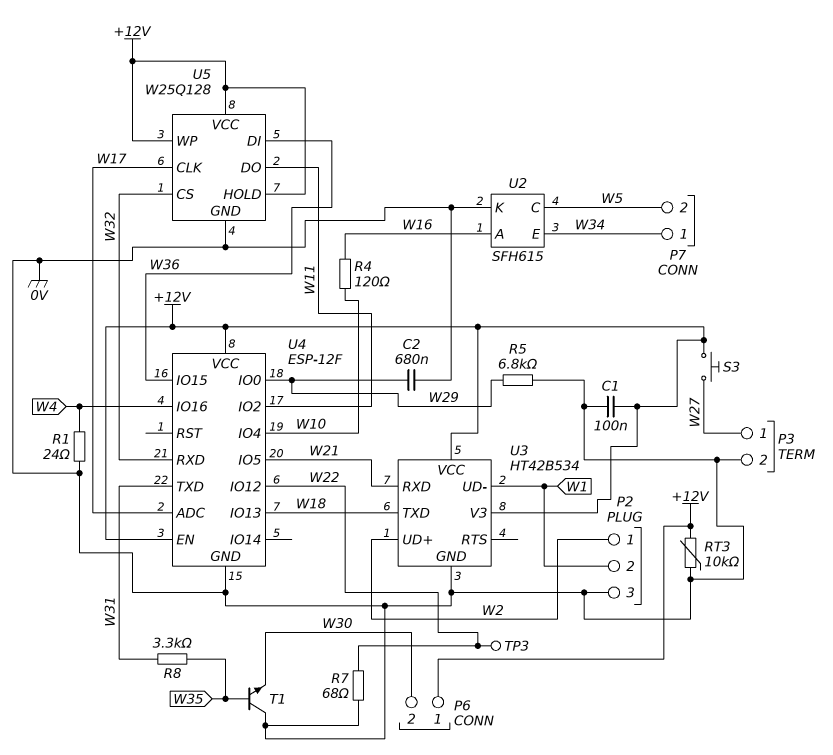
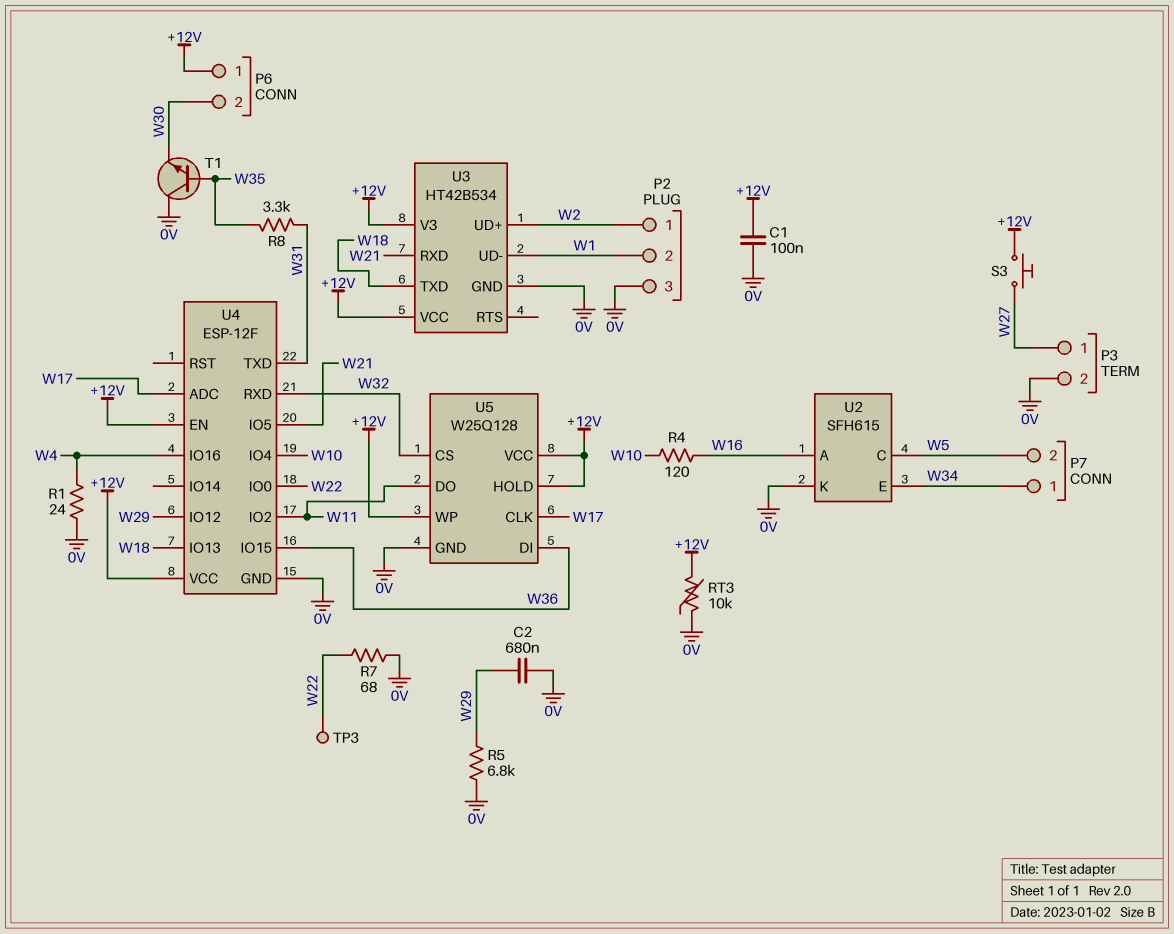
U4 pin IO0: W29 -> W22
U4 pin IO12: W22 -> W29

